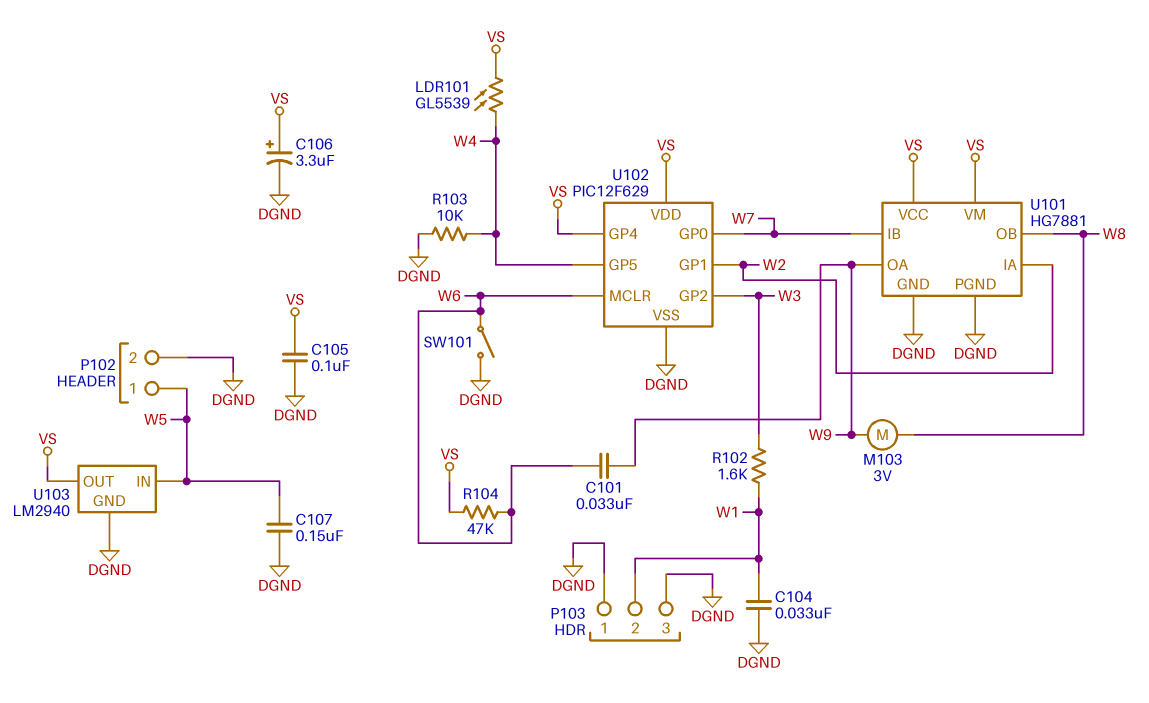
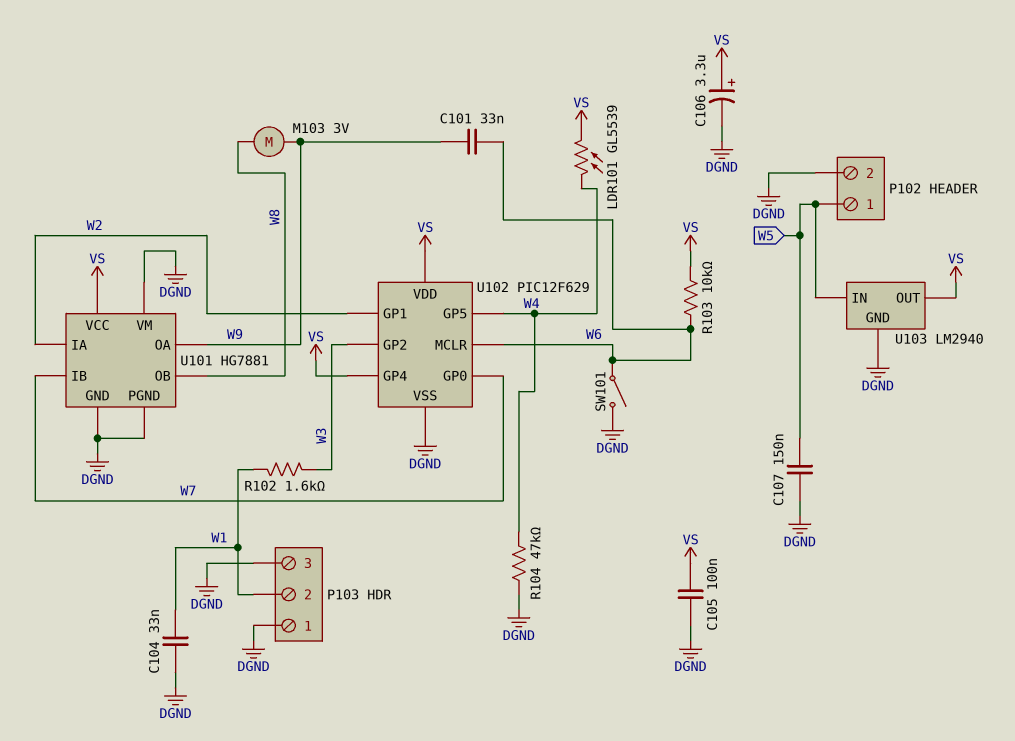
R103: 10k (DGND, W4) -> 10k (VS, W6)
R104: 47k (VS, W6) -> 47k (DGND, W4)
U101 pin VM: VS -> DGND

